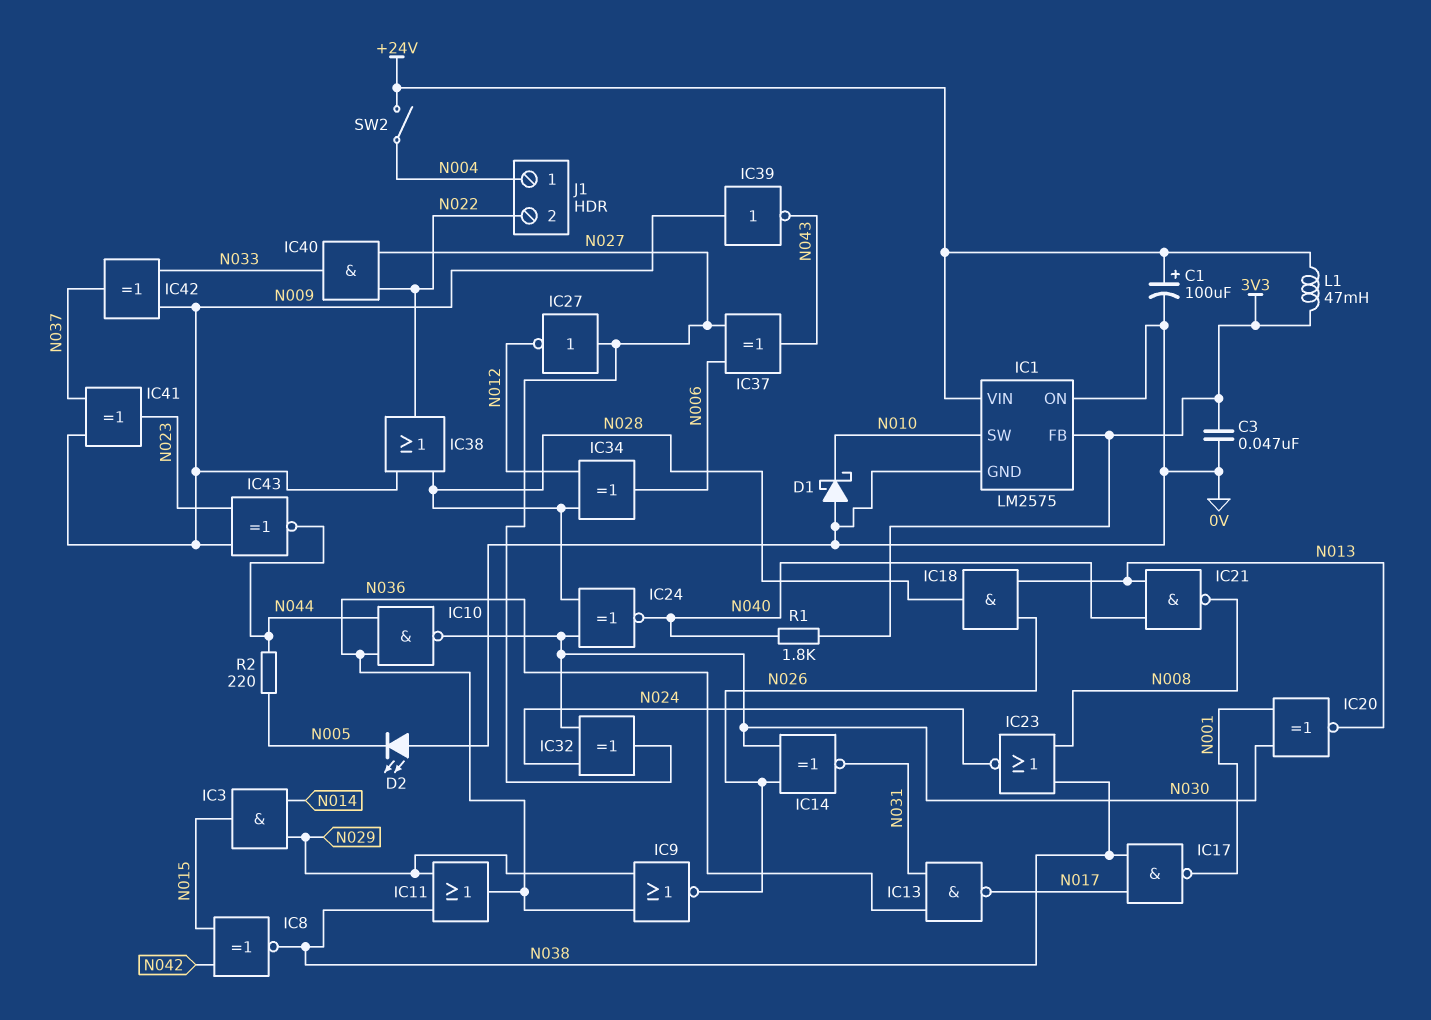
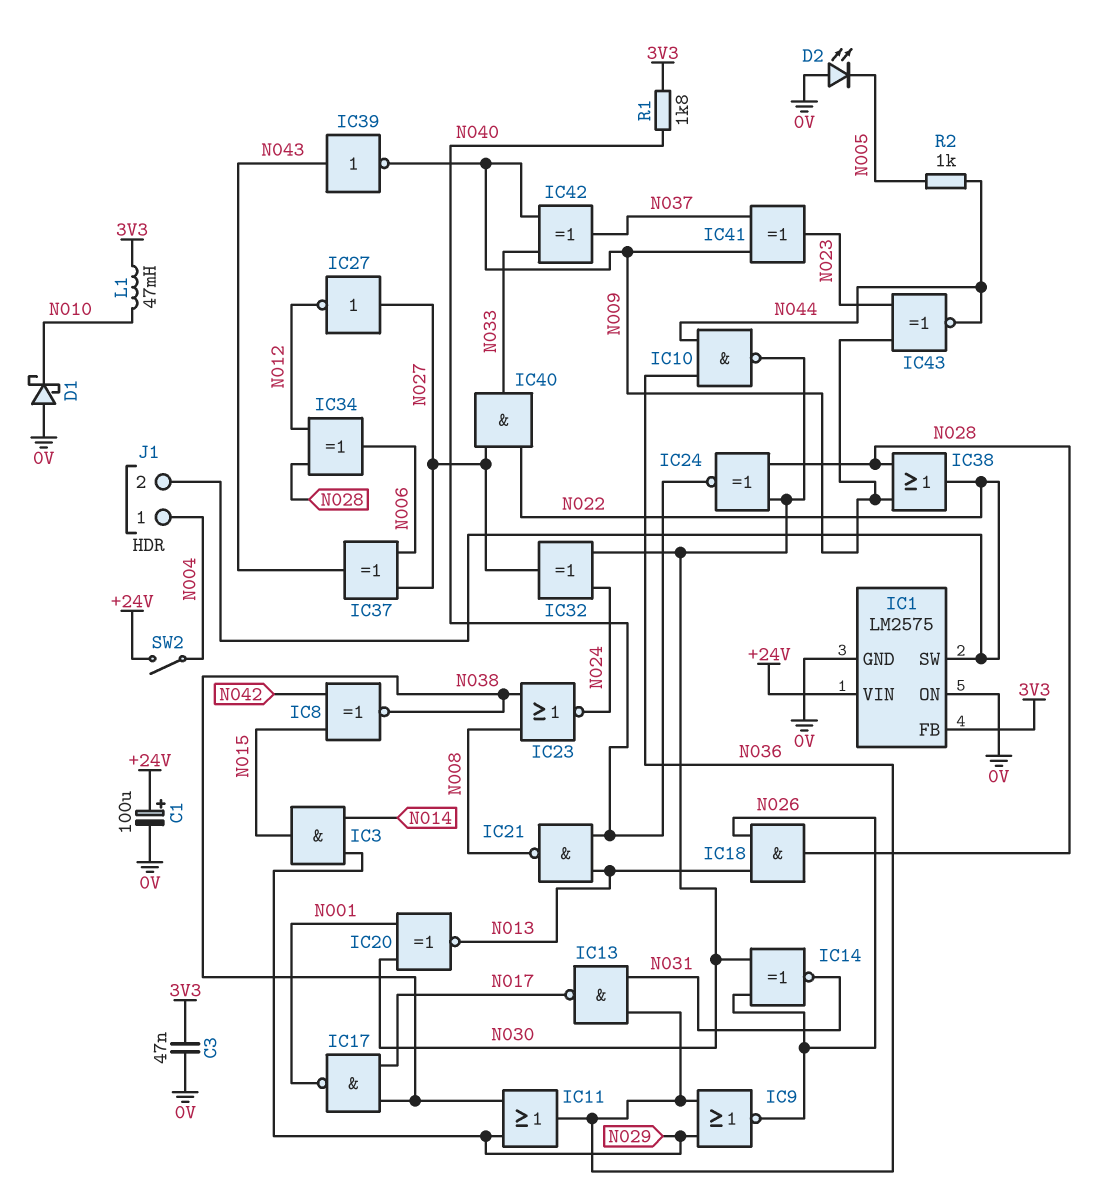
IC1 pin SW: N010 -> N022
IC39: NOT (in N009, out N043) -> NOT (in N043, out N009)
L1: 47mH (+24V, 3V3) -> 47mH (3V3, N010)
R2: 220 (N005, N044) -> 1k (N005, N044)

